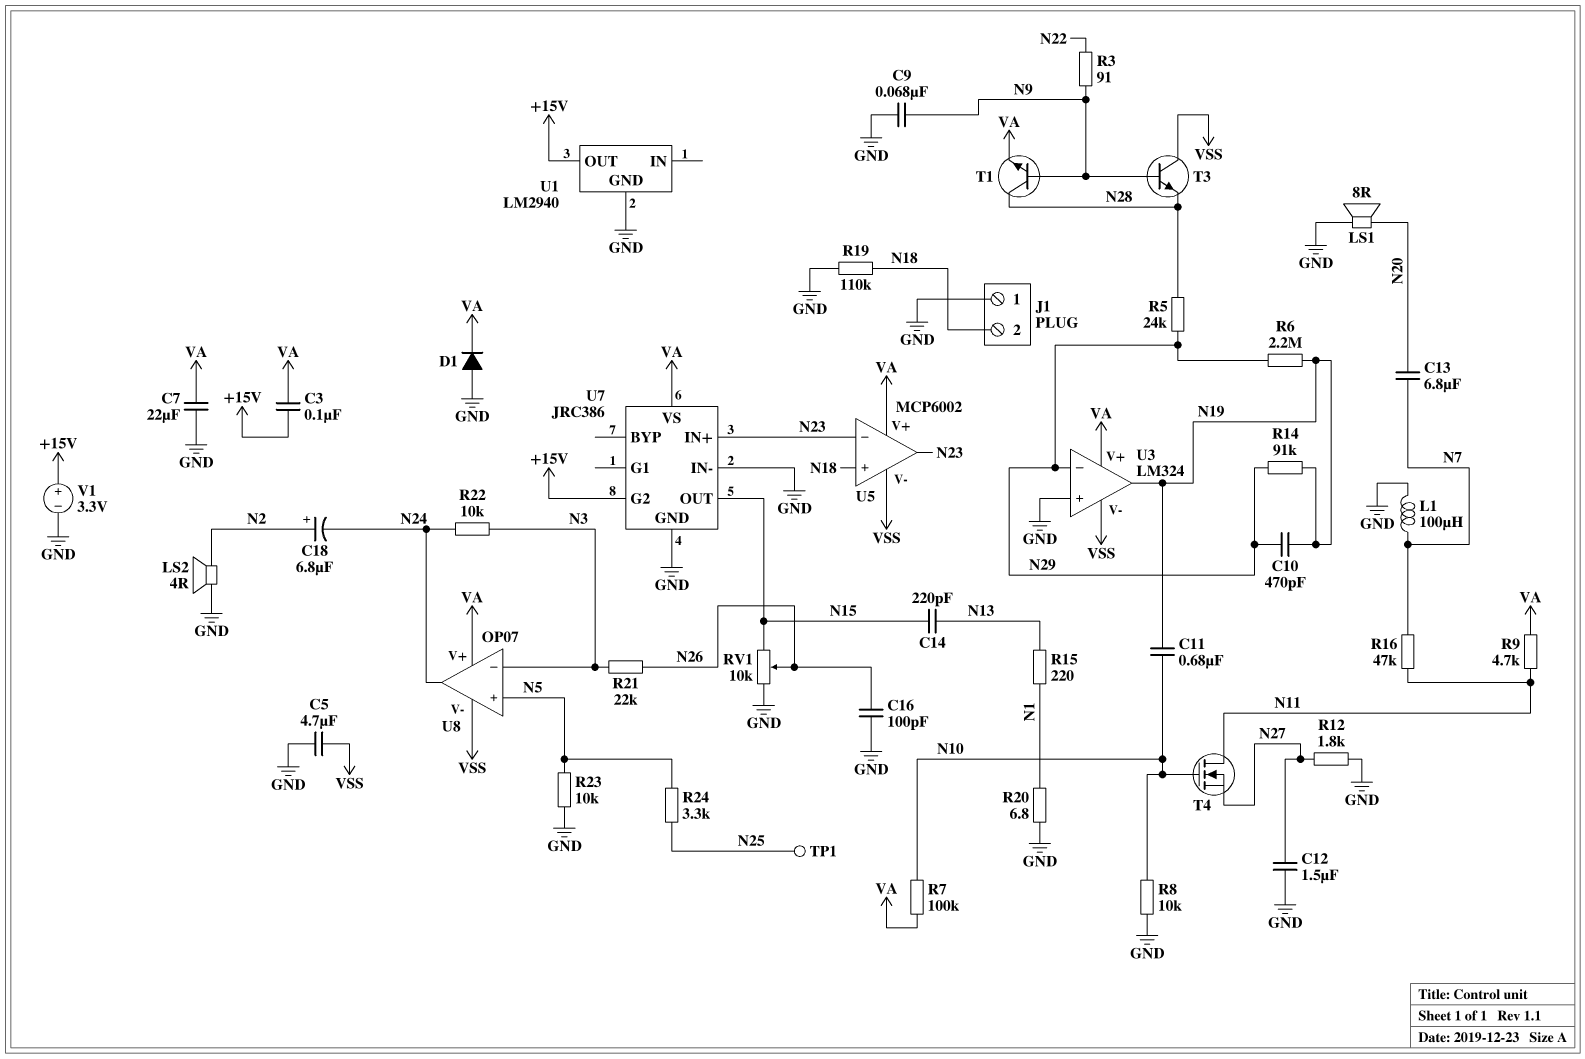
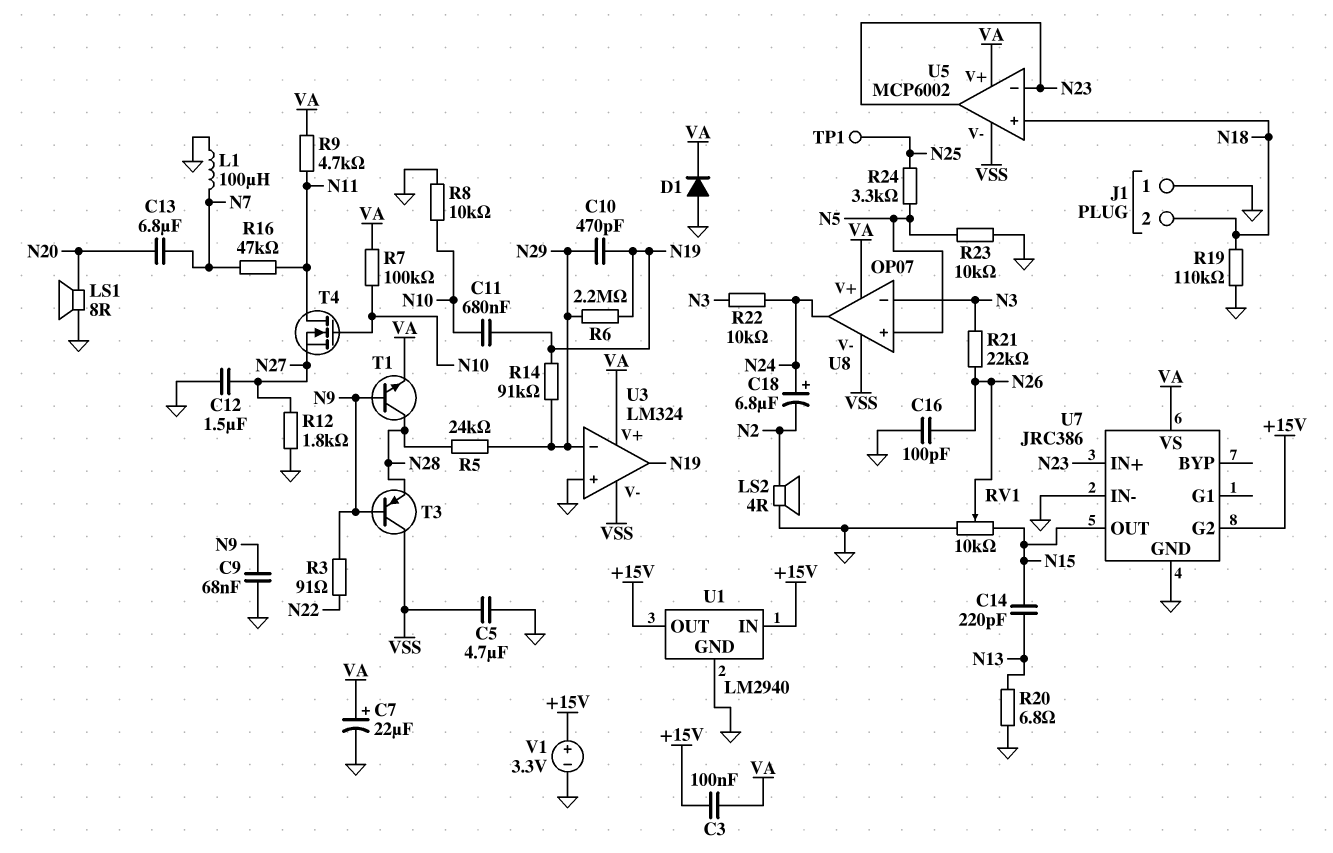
C7: 22uF (GND, VA) -> 22uF (plus VA, minus GND)
C18: 6.8uF (plus N2, minus N24) -> 6.8uF (plus N24, minus N2)
R15: 220 (N1, N13) -> none
R20: 6.8 (GND, N1) -> 6.8 (GND, N13)
T3: NPN (B N9, C VSS, E N28) -> PNP (B N9, C VSS, E N28)
U1 pin IN: none -> +15V

